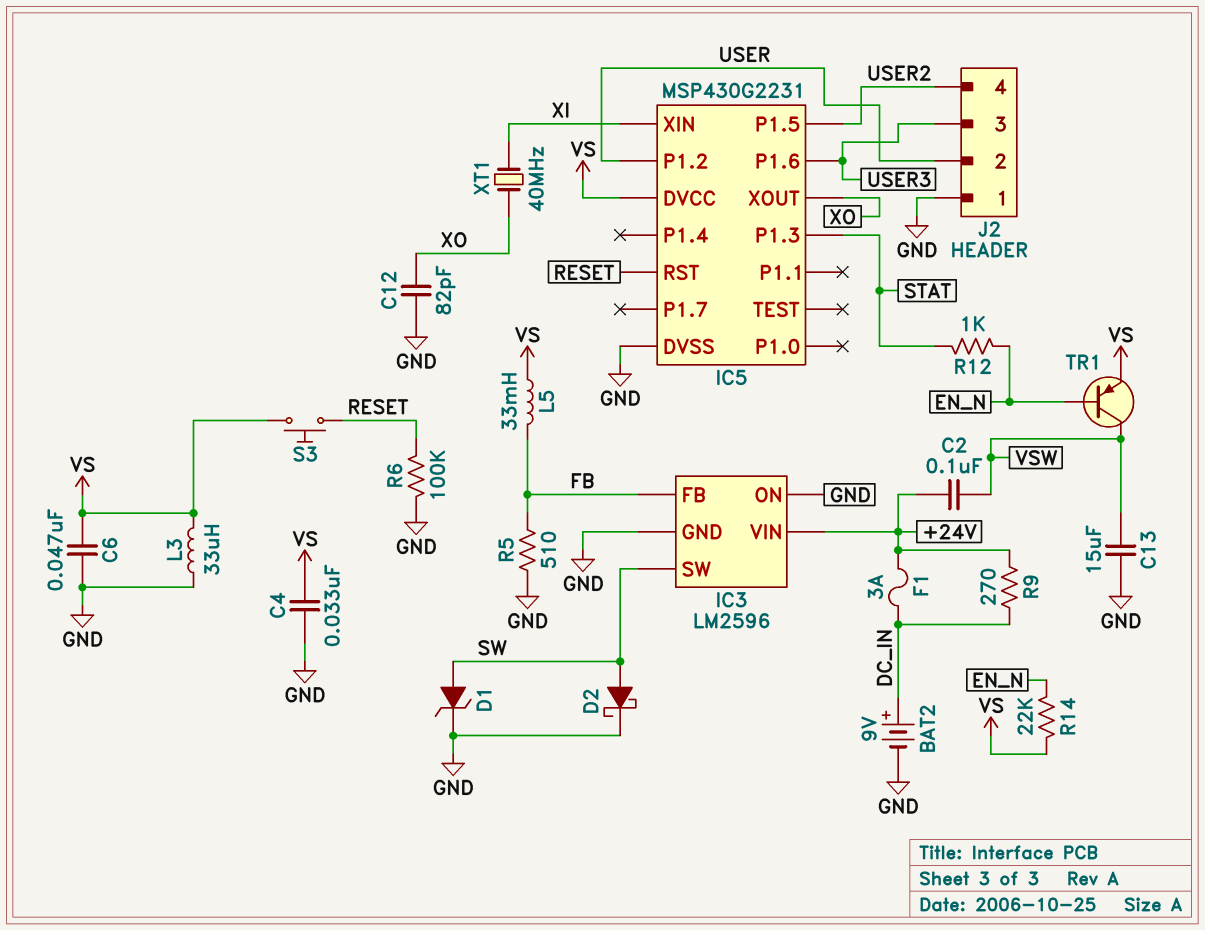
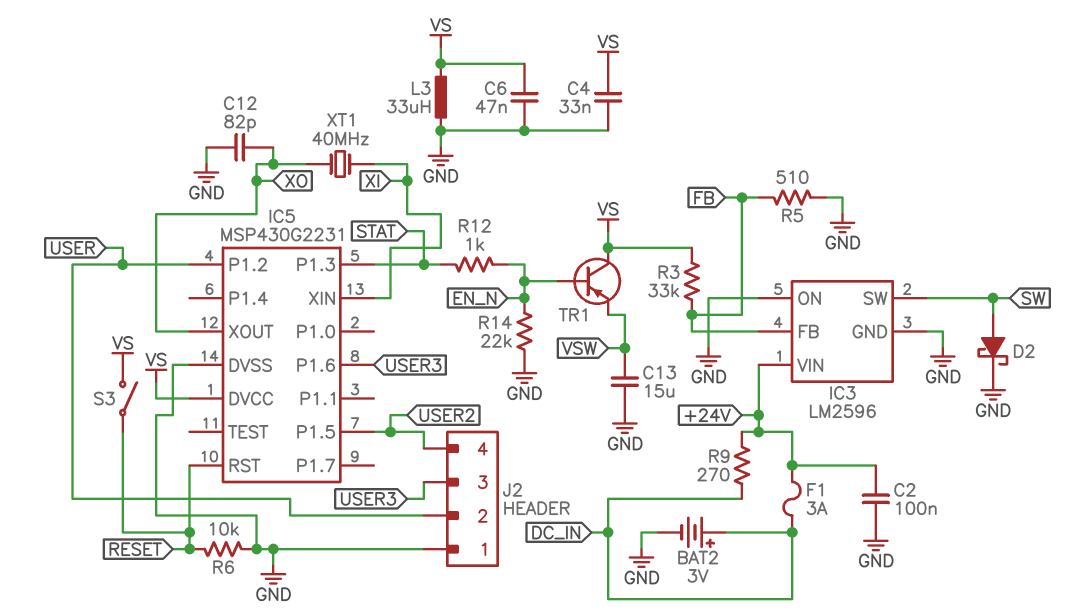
BAT2: 9V (plus DC_IN, minus GND) -> 3V (plus DC_IN, minus GND)
C2: 100nF (+24V, VSW) -> 100nF (+24V, GND)
D1: zener (A SW, K GND) -> none
L5: 33mH (FB, VS) -> none
R3: none -> 33k (FB, VS)
R6: 100k (GND, RESET) -> 10k (GND, RESET)
R14: 22k (EN_N, VS) -> 22k (EN_N, GND)
S3: button (RESET, VS) -> switch (RESET, VS)
TR1: PNP (B EN_N, C VSW, E VS) -> PNP (B EN_N, C VS, E VSW)

